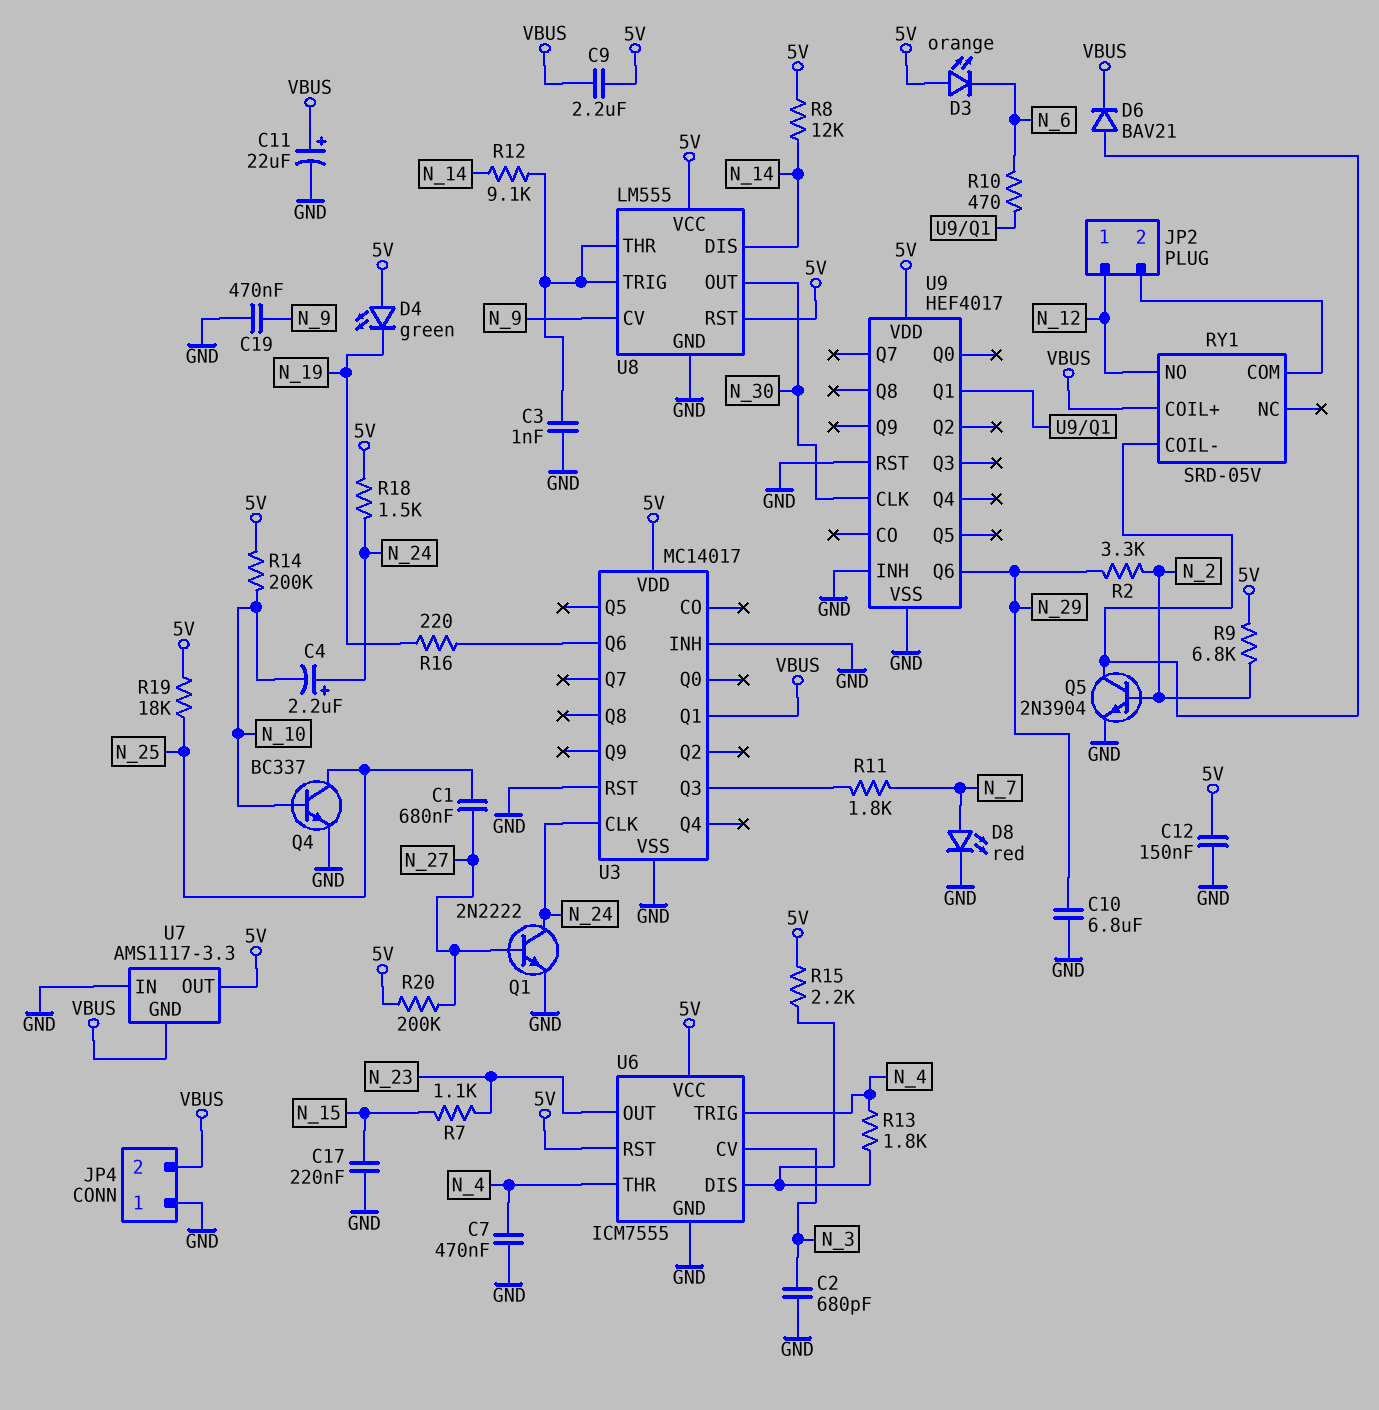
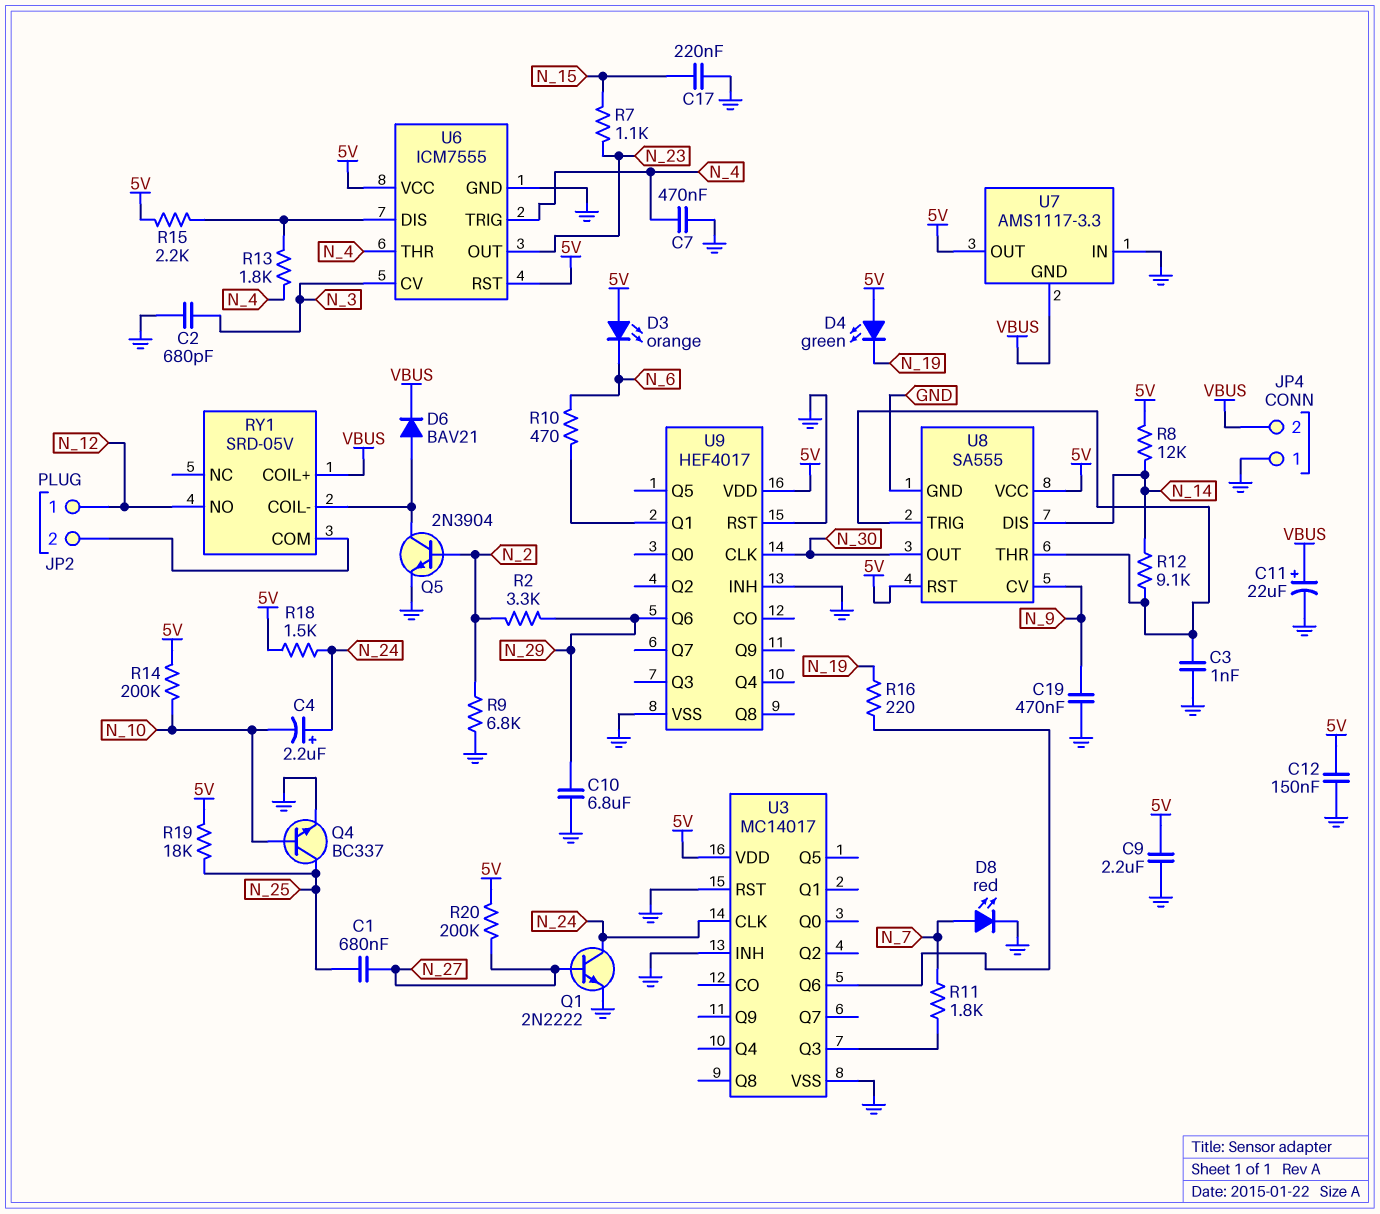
C9: 2.2uF (5V, VBUS) -> 2.2uF (5V, GND)
R9: 6.8k (5V, N_2) -> 6.8k (GND, N_2)
U3 pin Q1: VBUS -> none
U8: LM555 -> SA555

